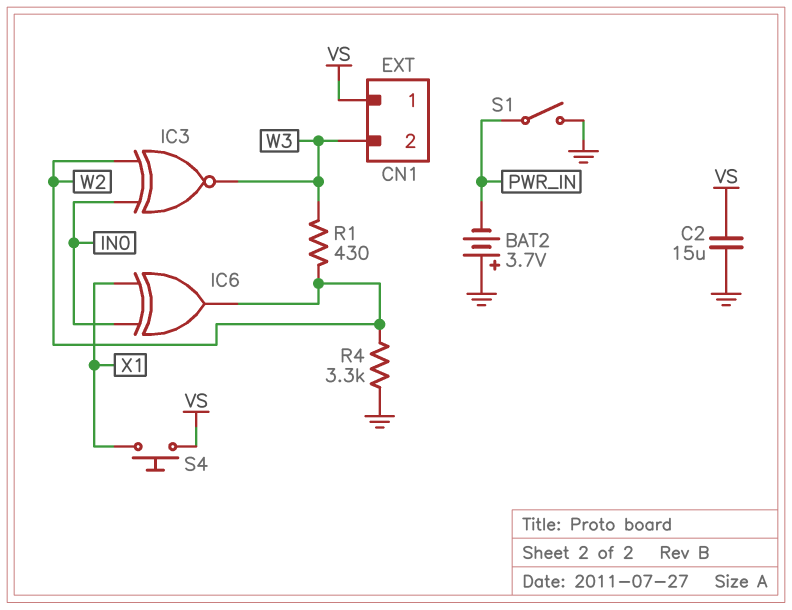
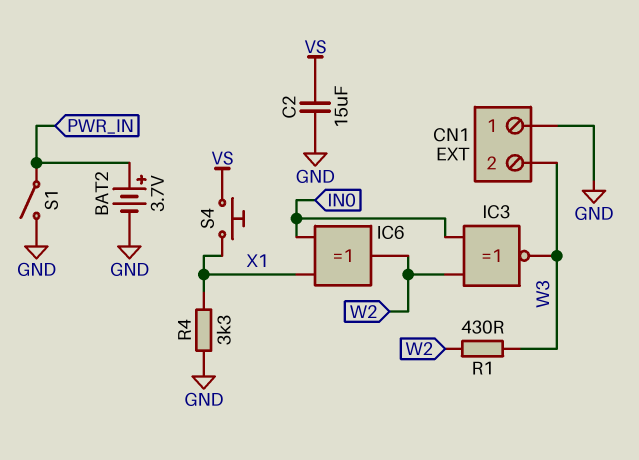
BAT2: 3.7V (plus GND, minus PWR_IN) -> 3.7V (plus PWR_IN, minus GND)
CN1 pin 1: VS -> GND
R4: 3.3k (GND, W2) -> 3.3k (GND, X1)

